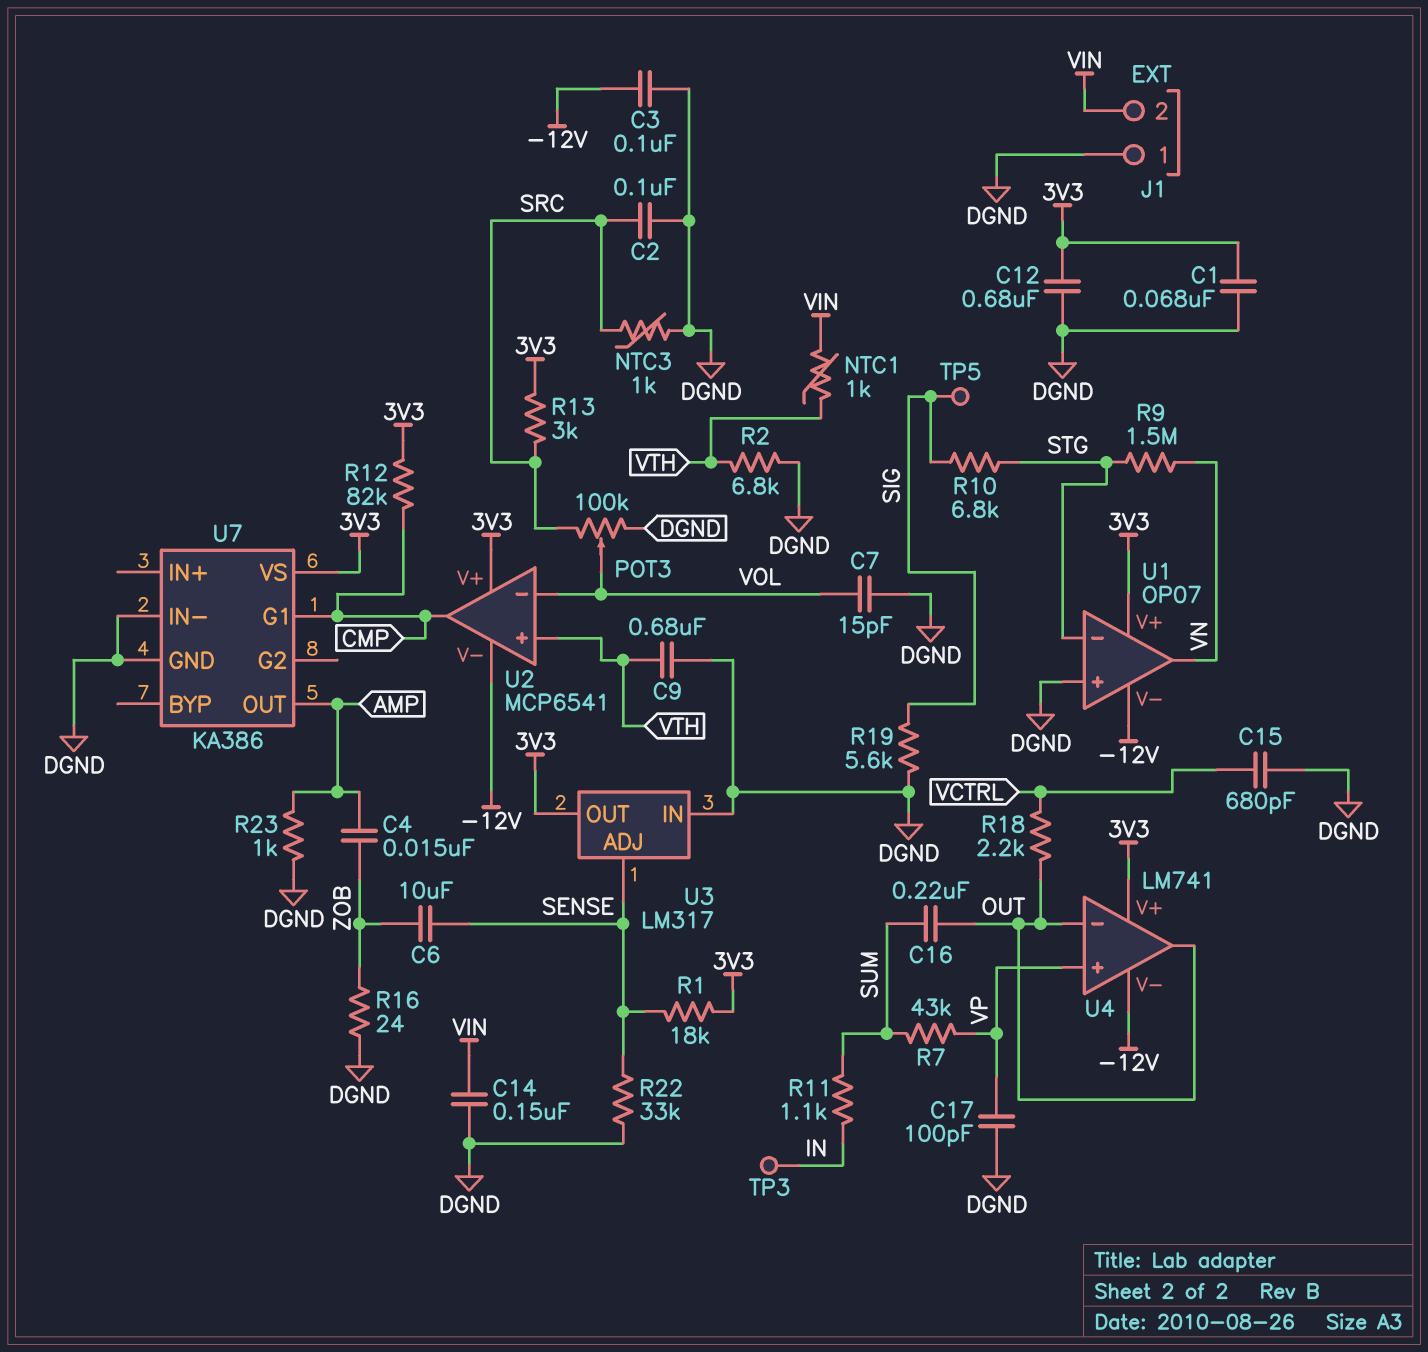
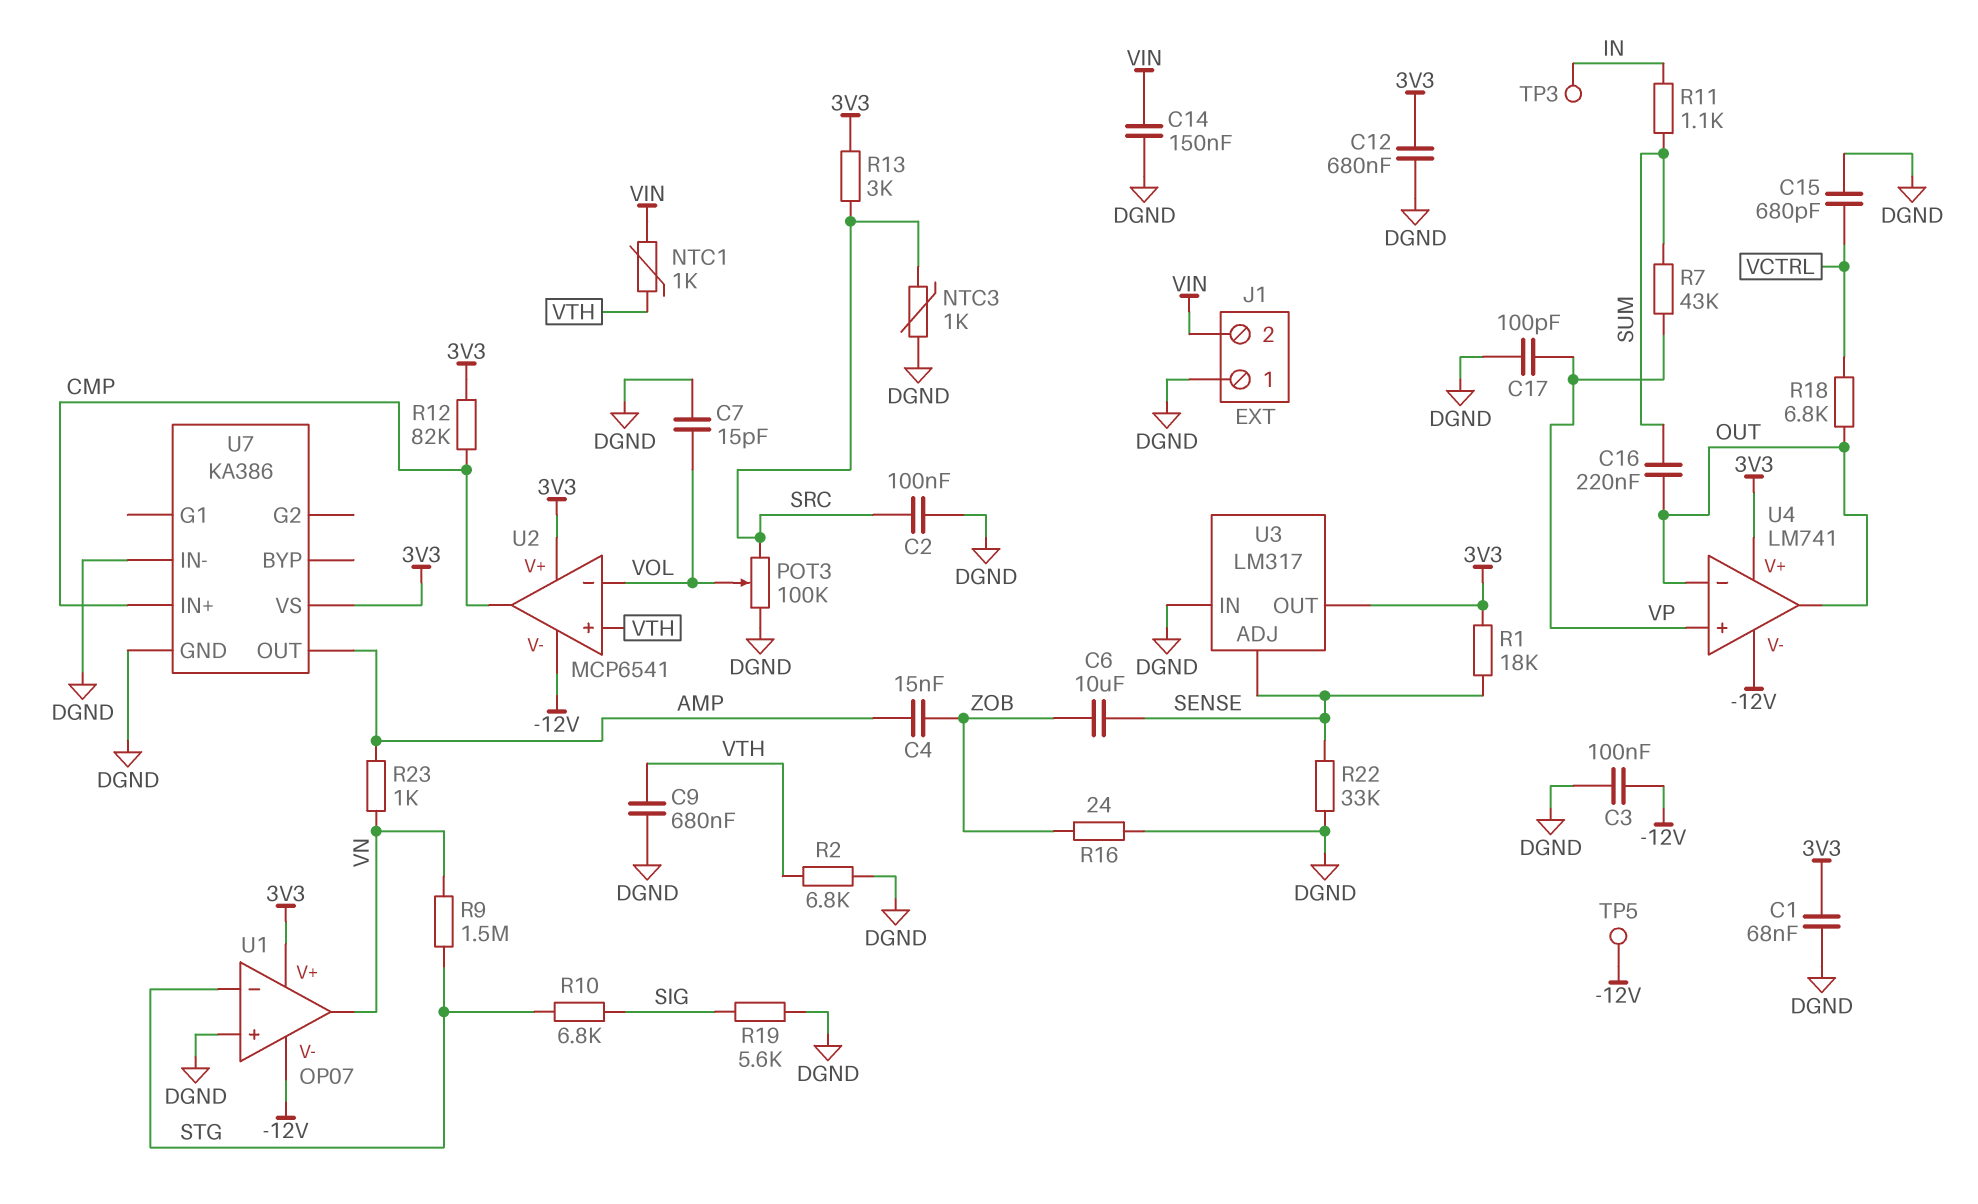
R18: 2.2k (OUT, VCTRL) -> 6.8k (OUT, VCTRL)
R23: 1k (AMP, DGND) -> 1k (AMP, VN)
TP5: test point (SIG) -> test point (-12V)
U7 pin G1: CMP -> none
U7 pin IN+: none -> CMP

